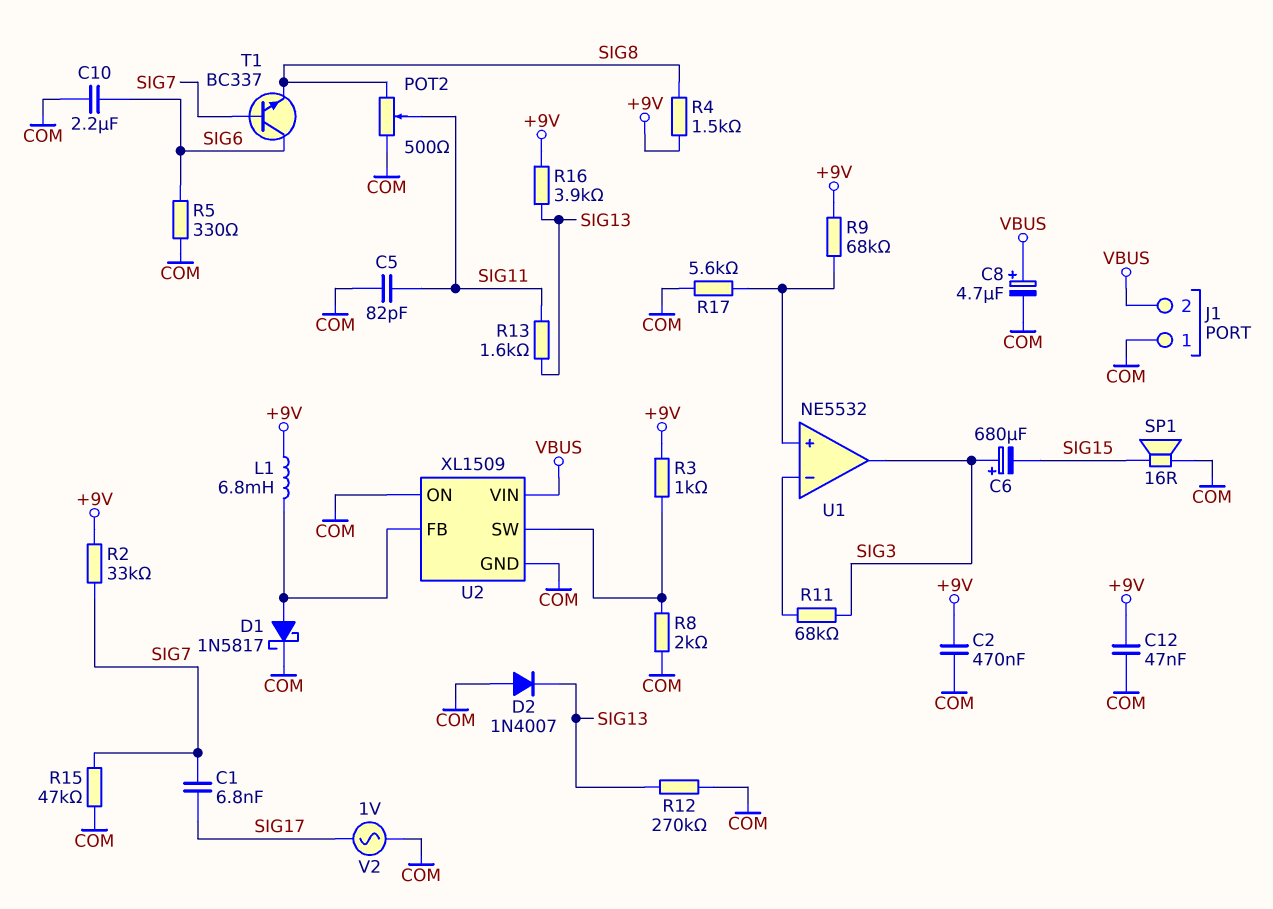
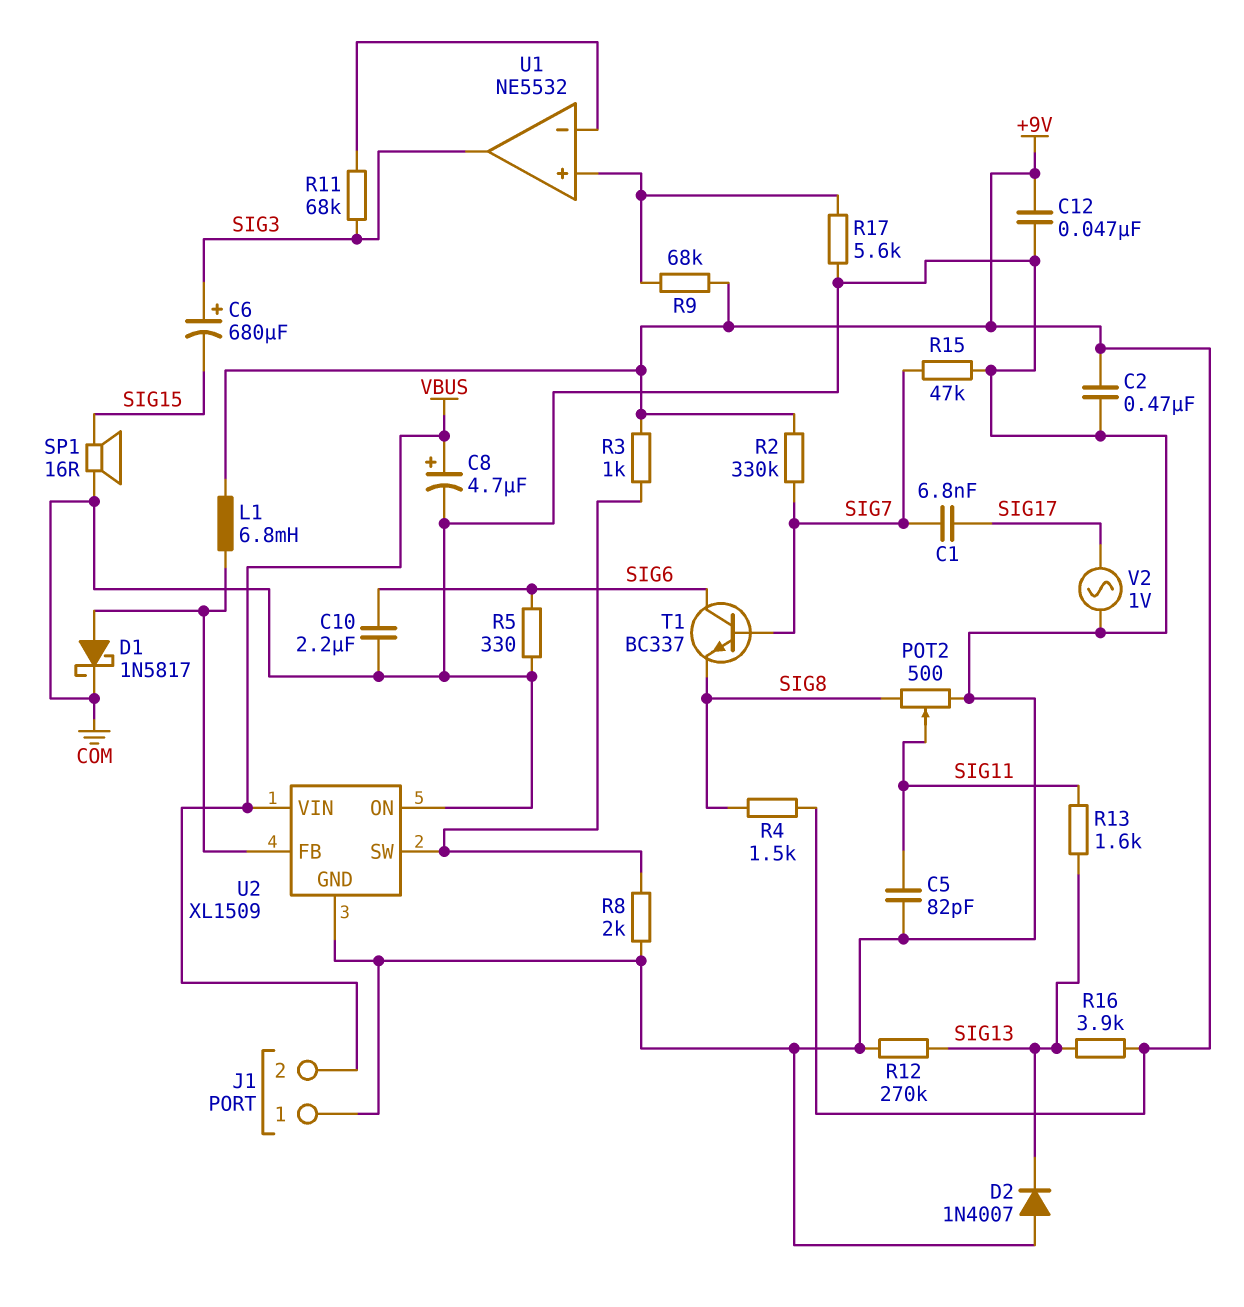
R2: 33k (+9V, SIG7) -> 330k (+9V, SIG7)

